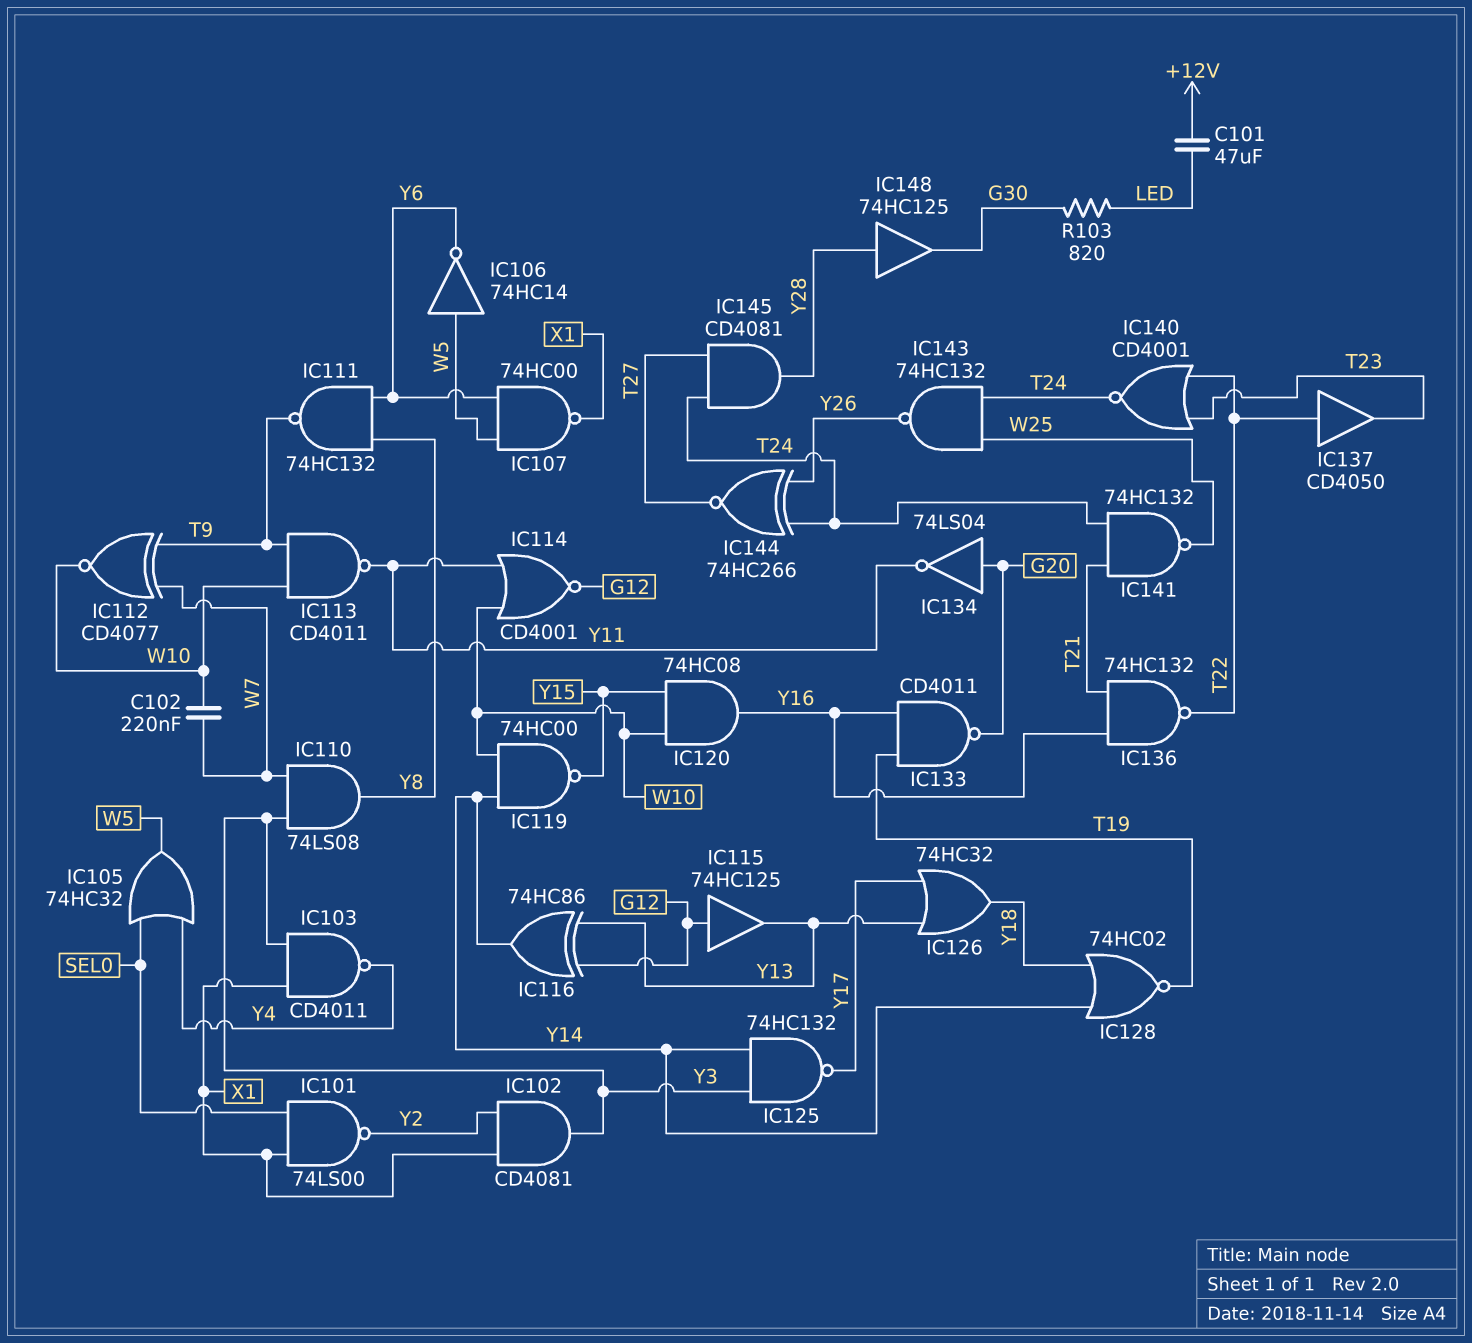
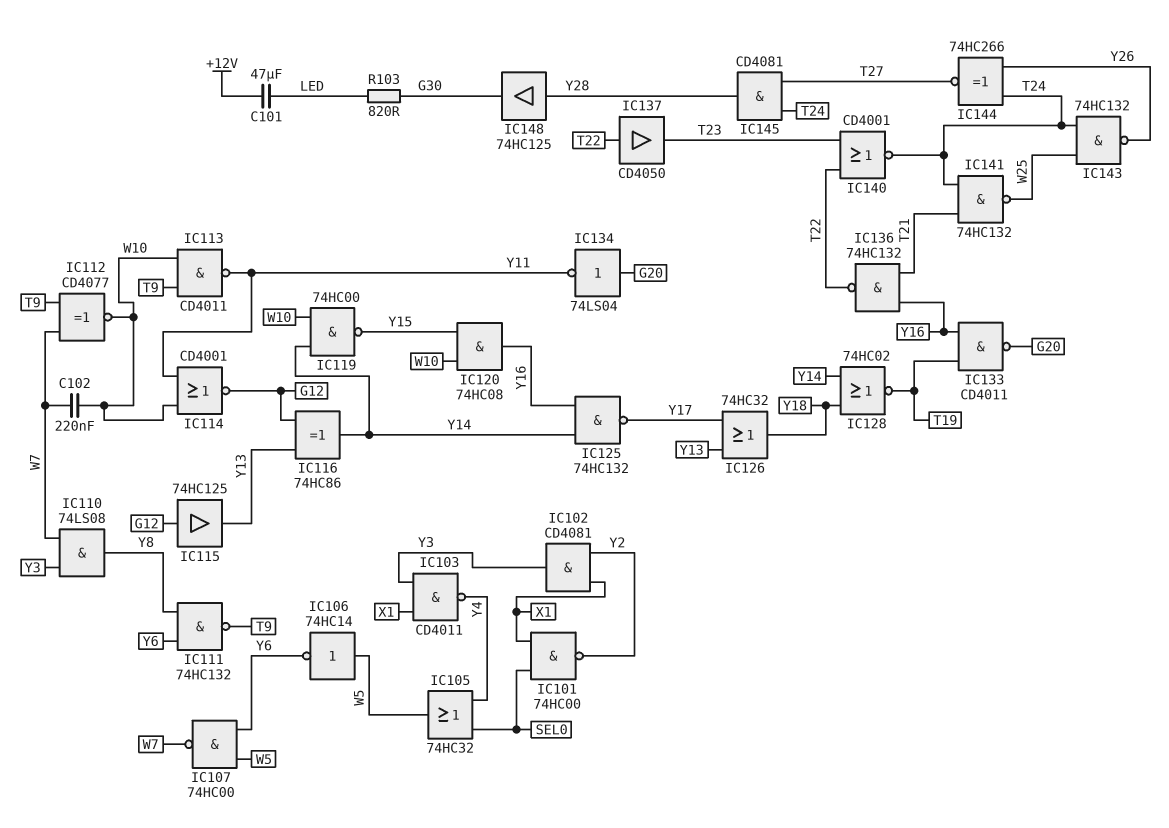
IC101: NAND 74LS00 (in SEL0, in X1, out Y2) -> NAND 74HC00 (in SEL0, in X1, out Y2)
IC107: NAND 74HC00 (in W5, in Y6, out X1) -> NAND 74HC00 (in W5, in Y6, out W7)
IC125: NAND 74HC132 (in Y3, in Y14, out Y17) -> NAND 74HC132 (in Y14, in Y16, out Y17)

